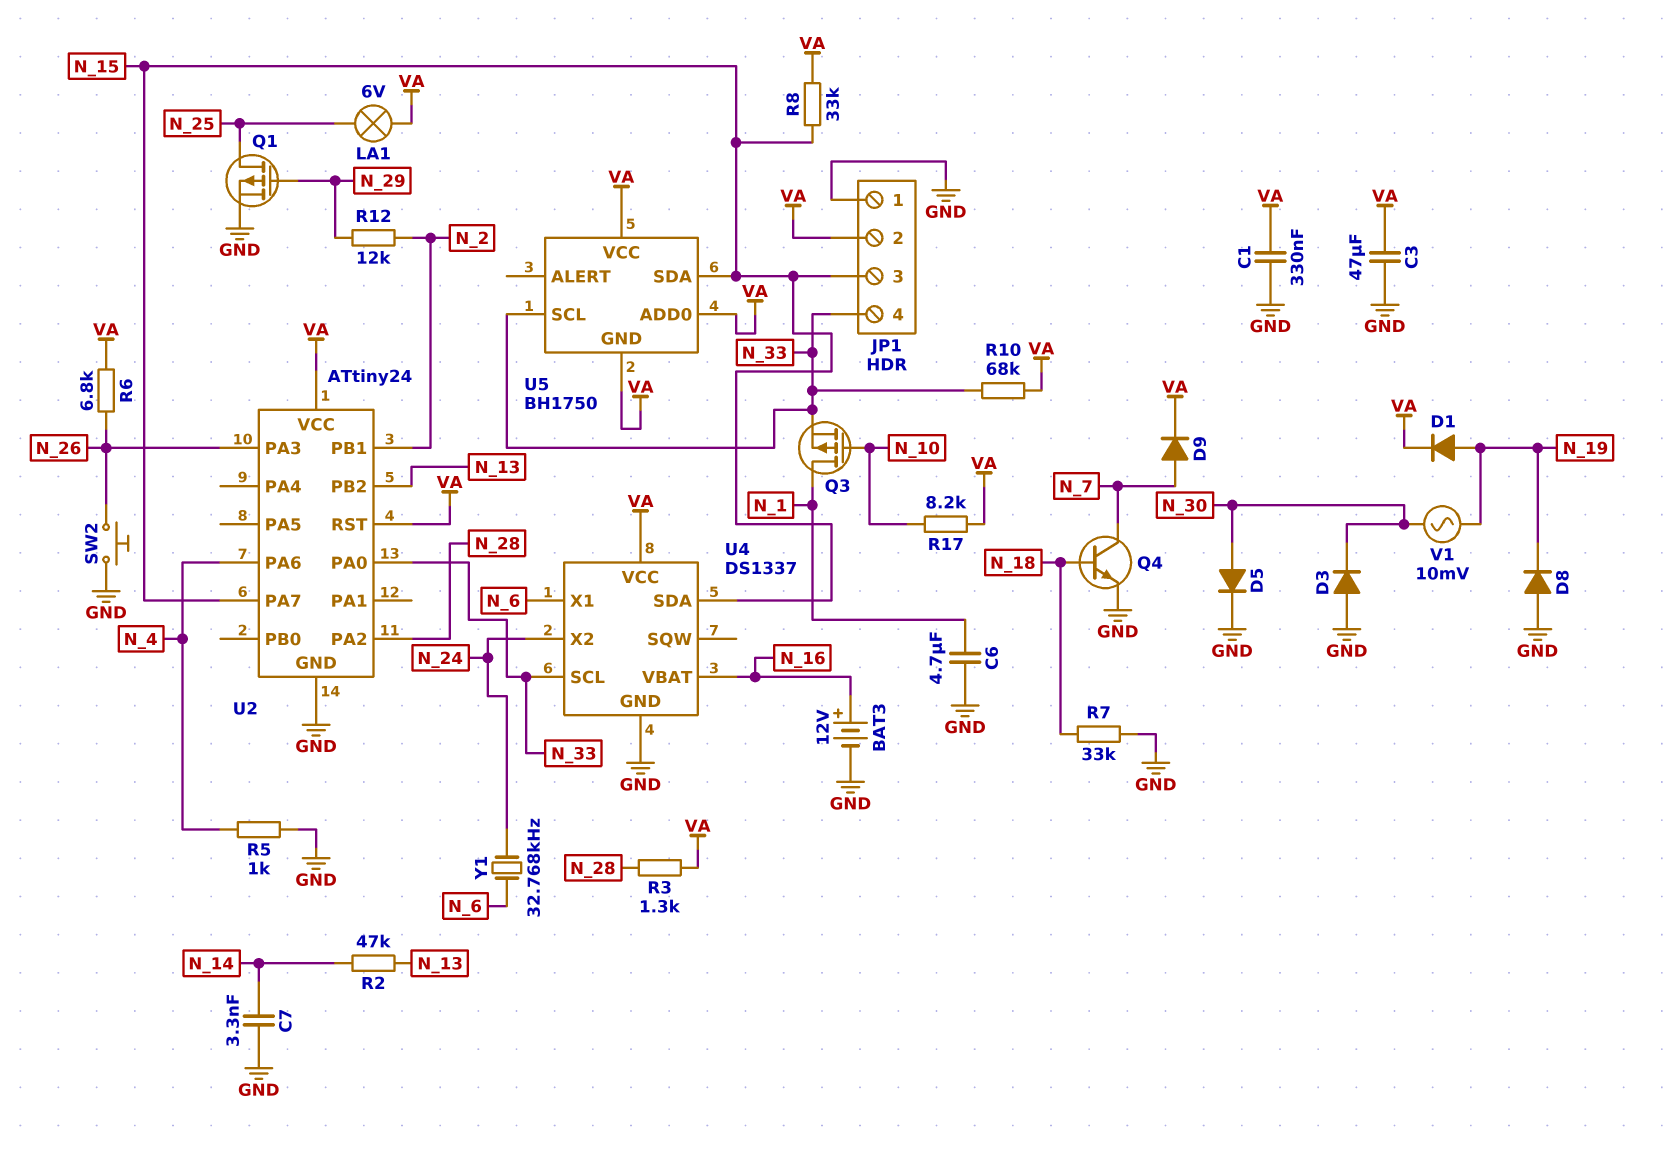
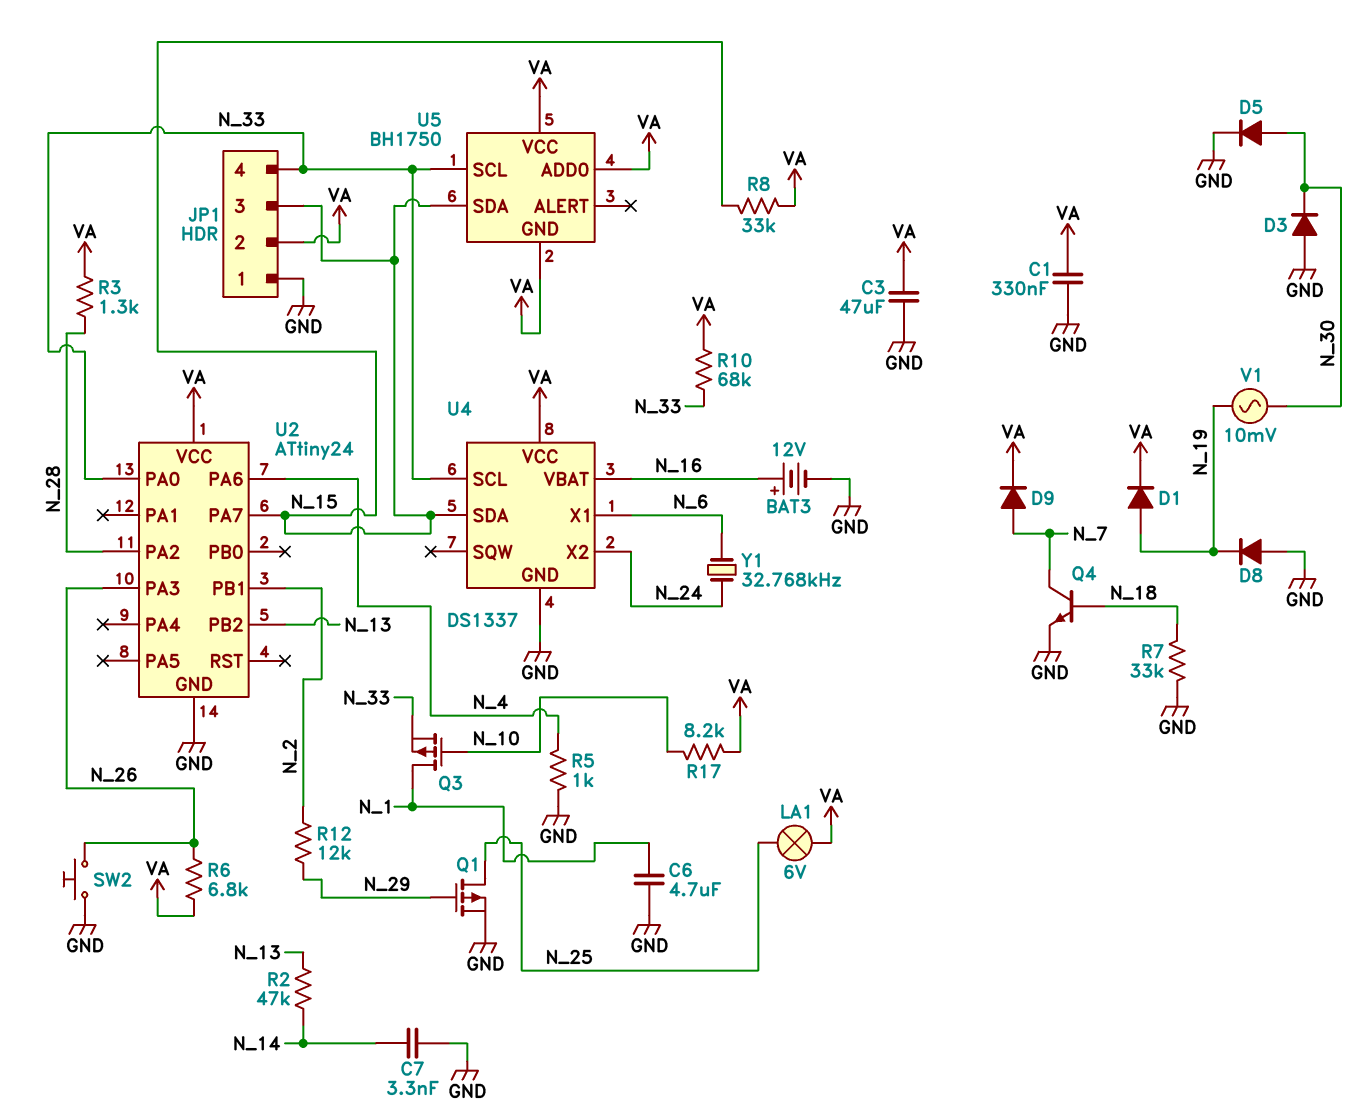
U2 pin RST: VA -> none

